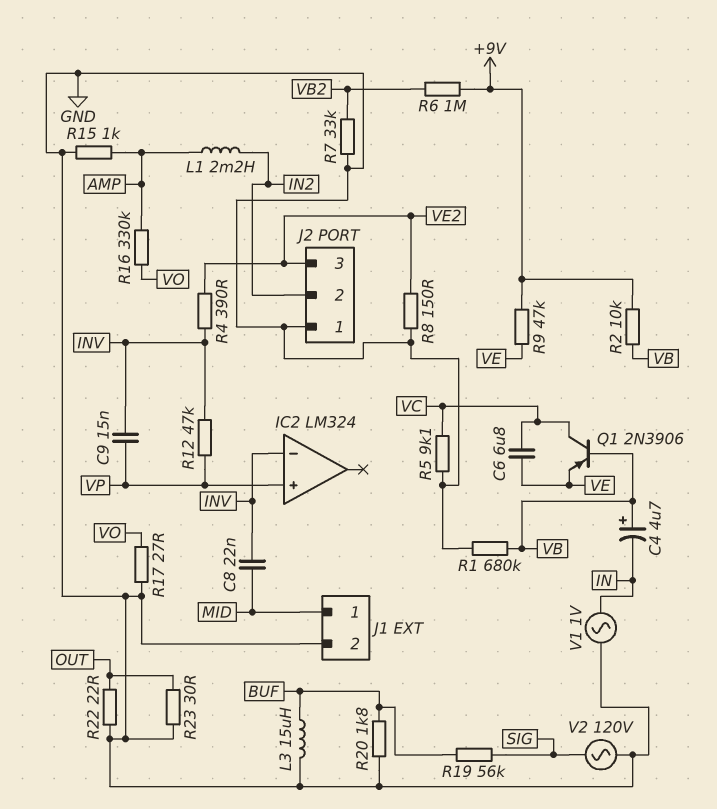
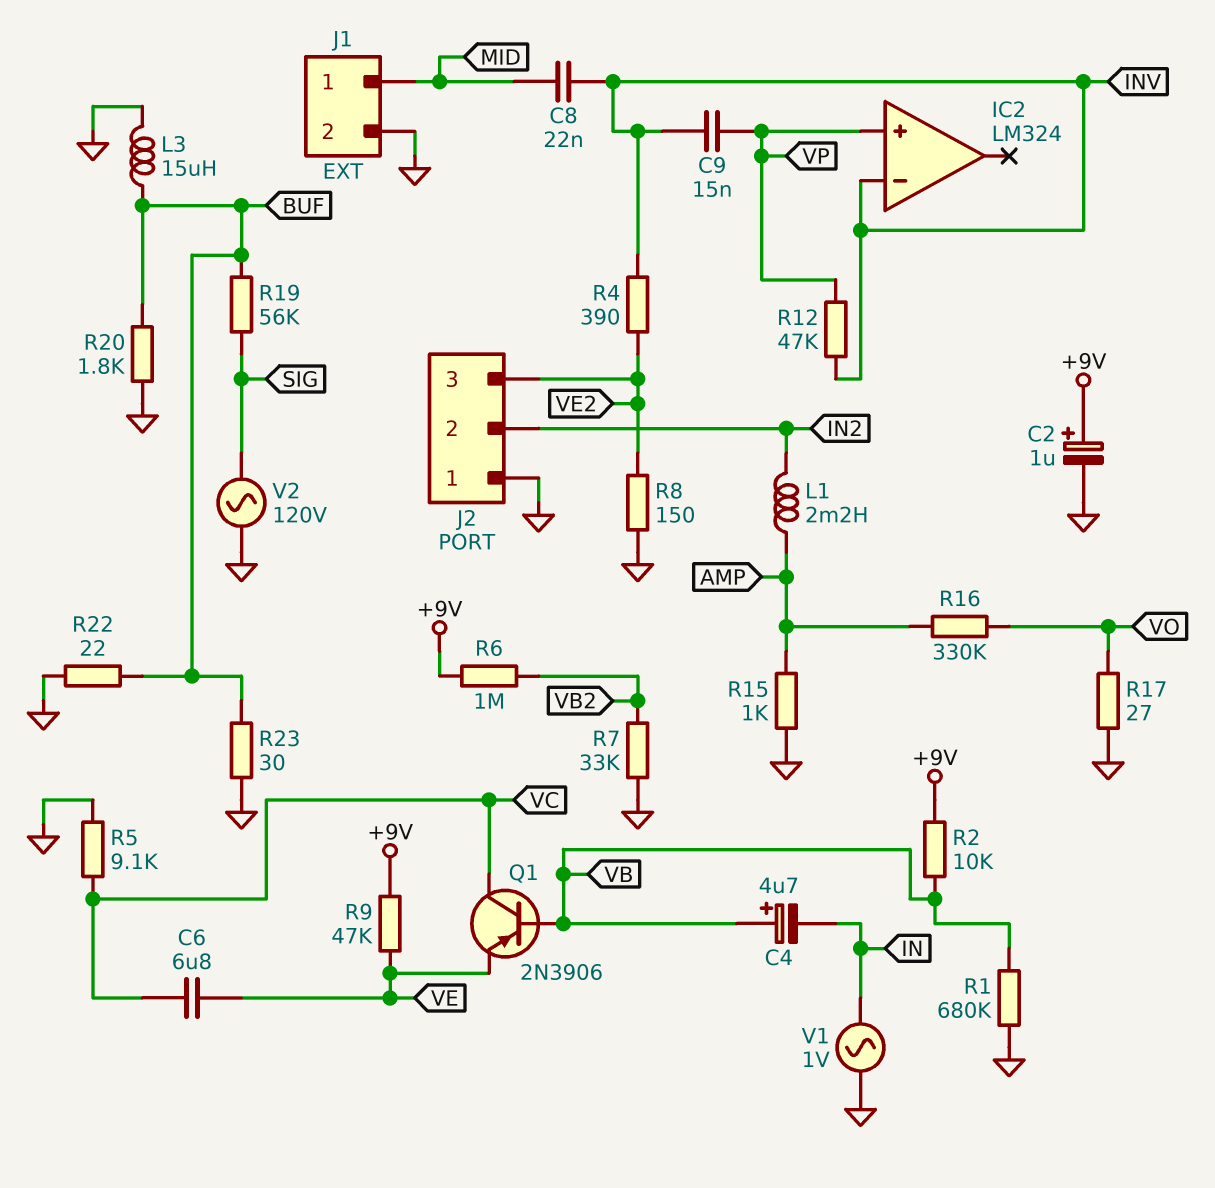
C2: none -> 1uF (plus +9V, minus GND)
R22: 22 (GND, OUT) -> 22 (BUF, GND)
R23: 30 (GND, OUT) -> 30 (BUF, GND)

